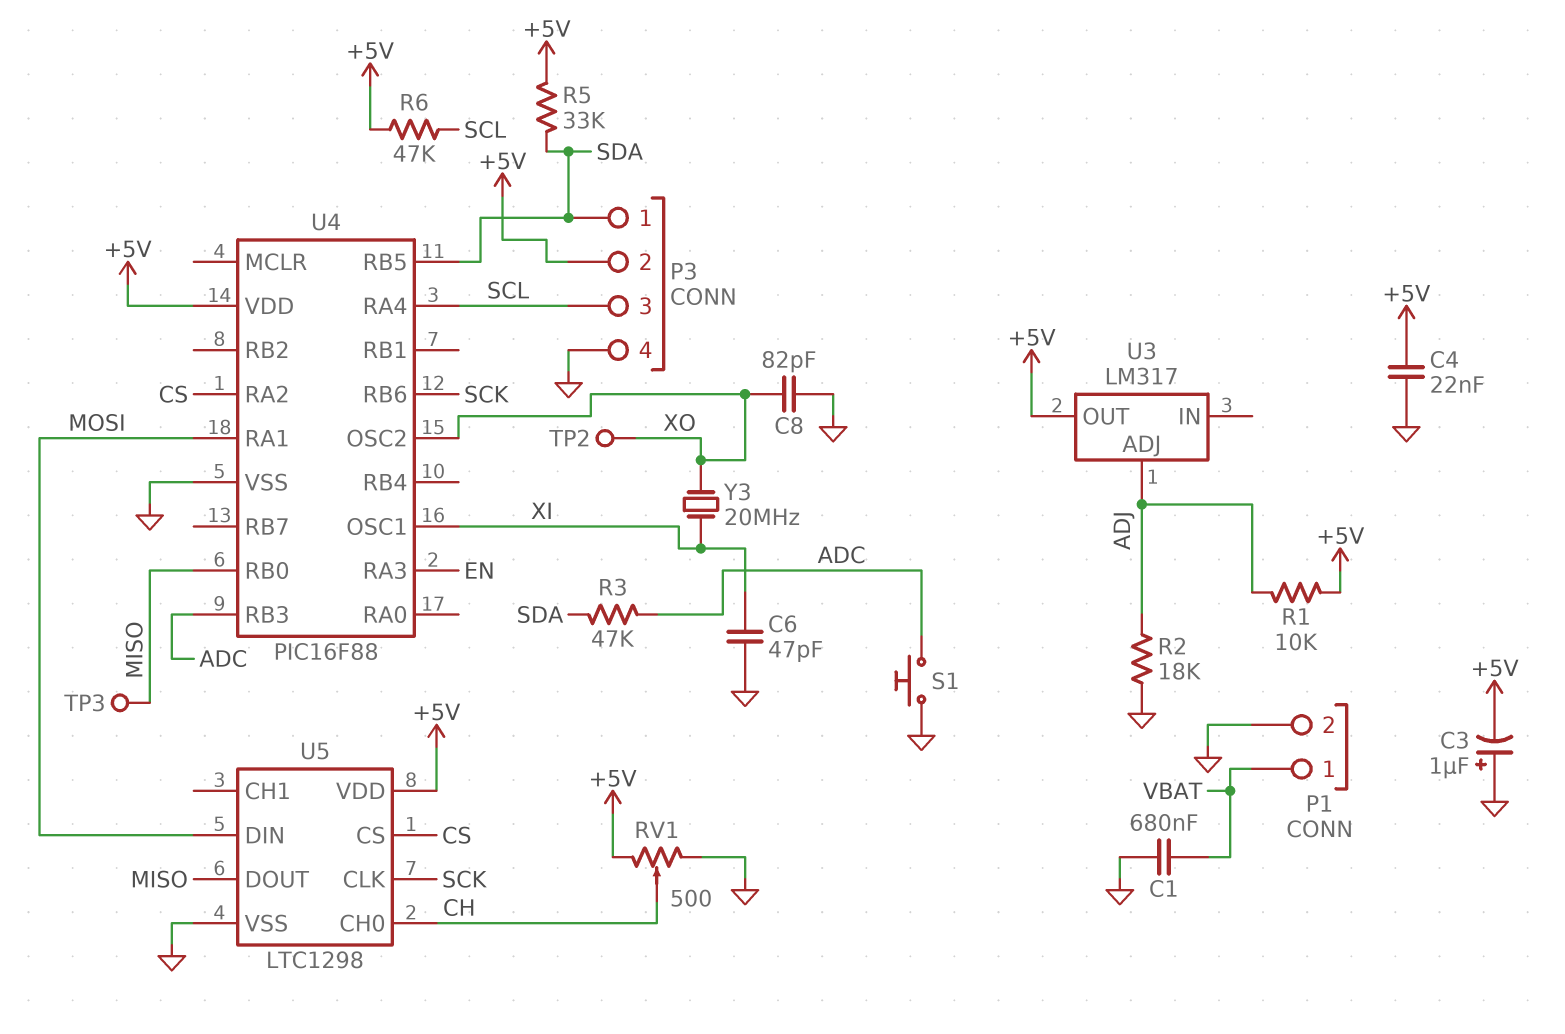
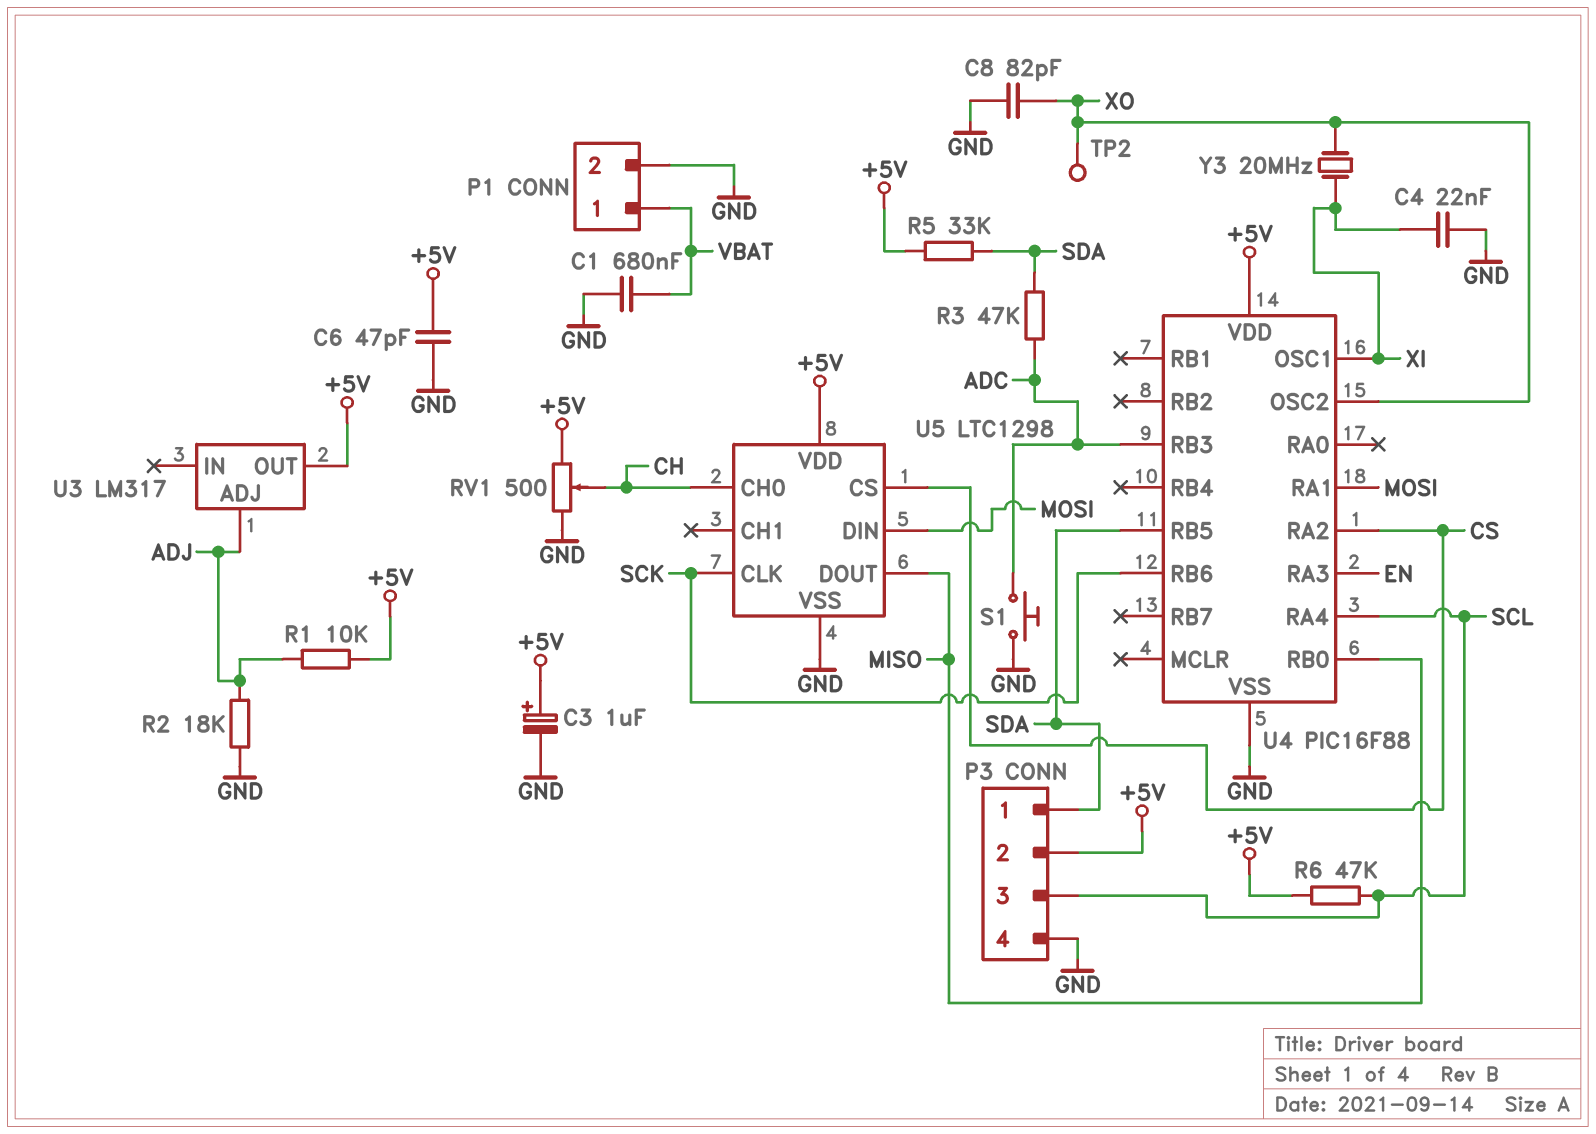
C3: 1uF (plus GND, minus +5V) -> 1uF (plus +5V, minus GND)
C4: 22nF (+5V, GND) -> 22nF (GND, XI)
C6: 47pF (GND, XI) -> 47pF (+5V, GND)
TP3: test point (MISO) -> none

